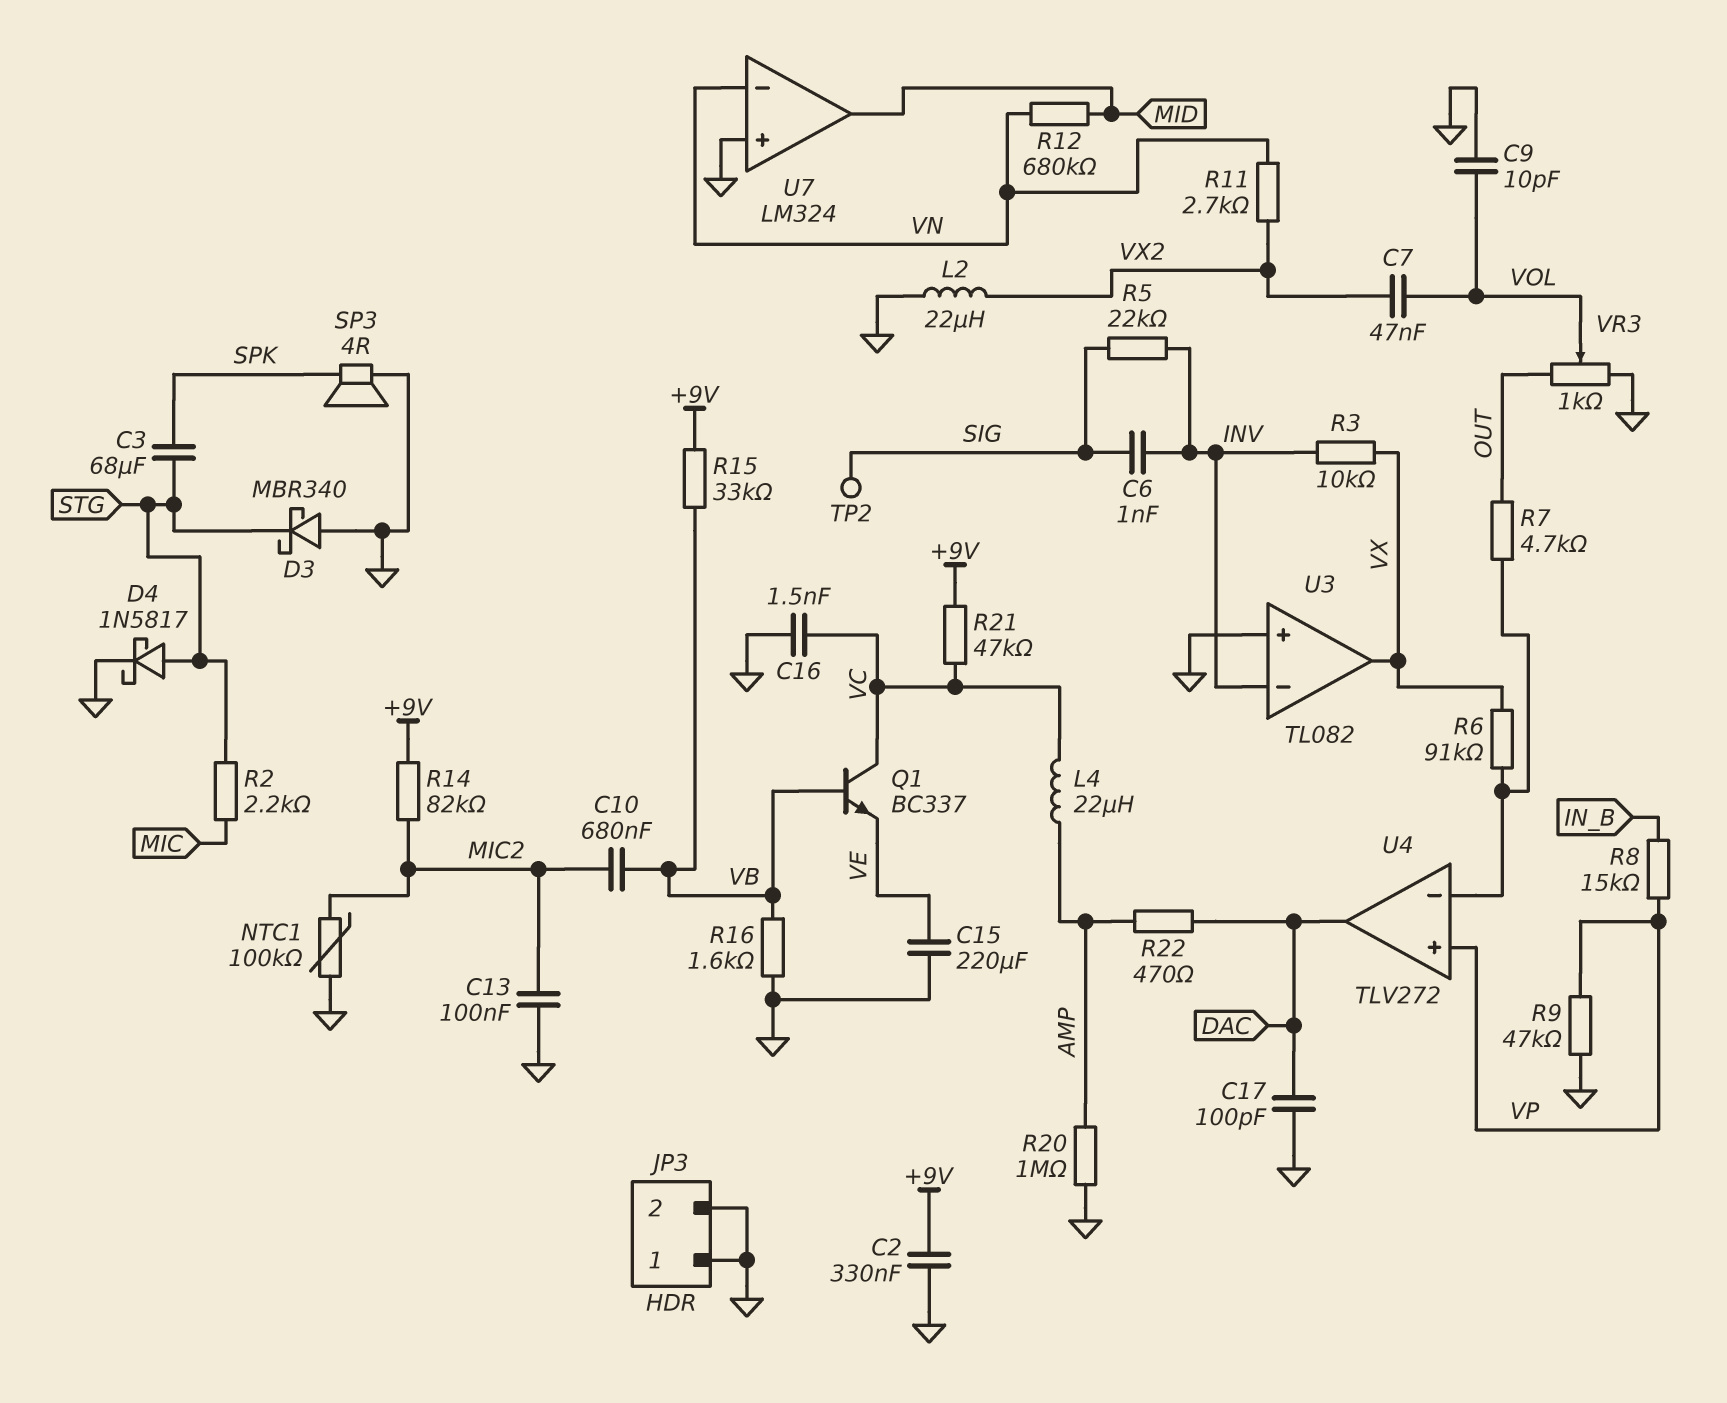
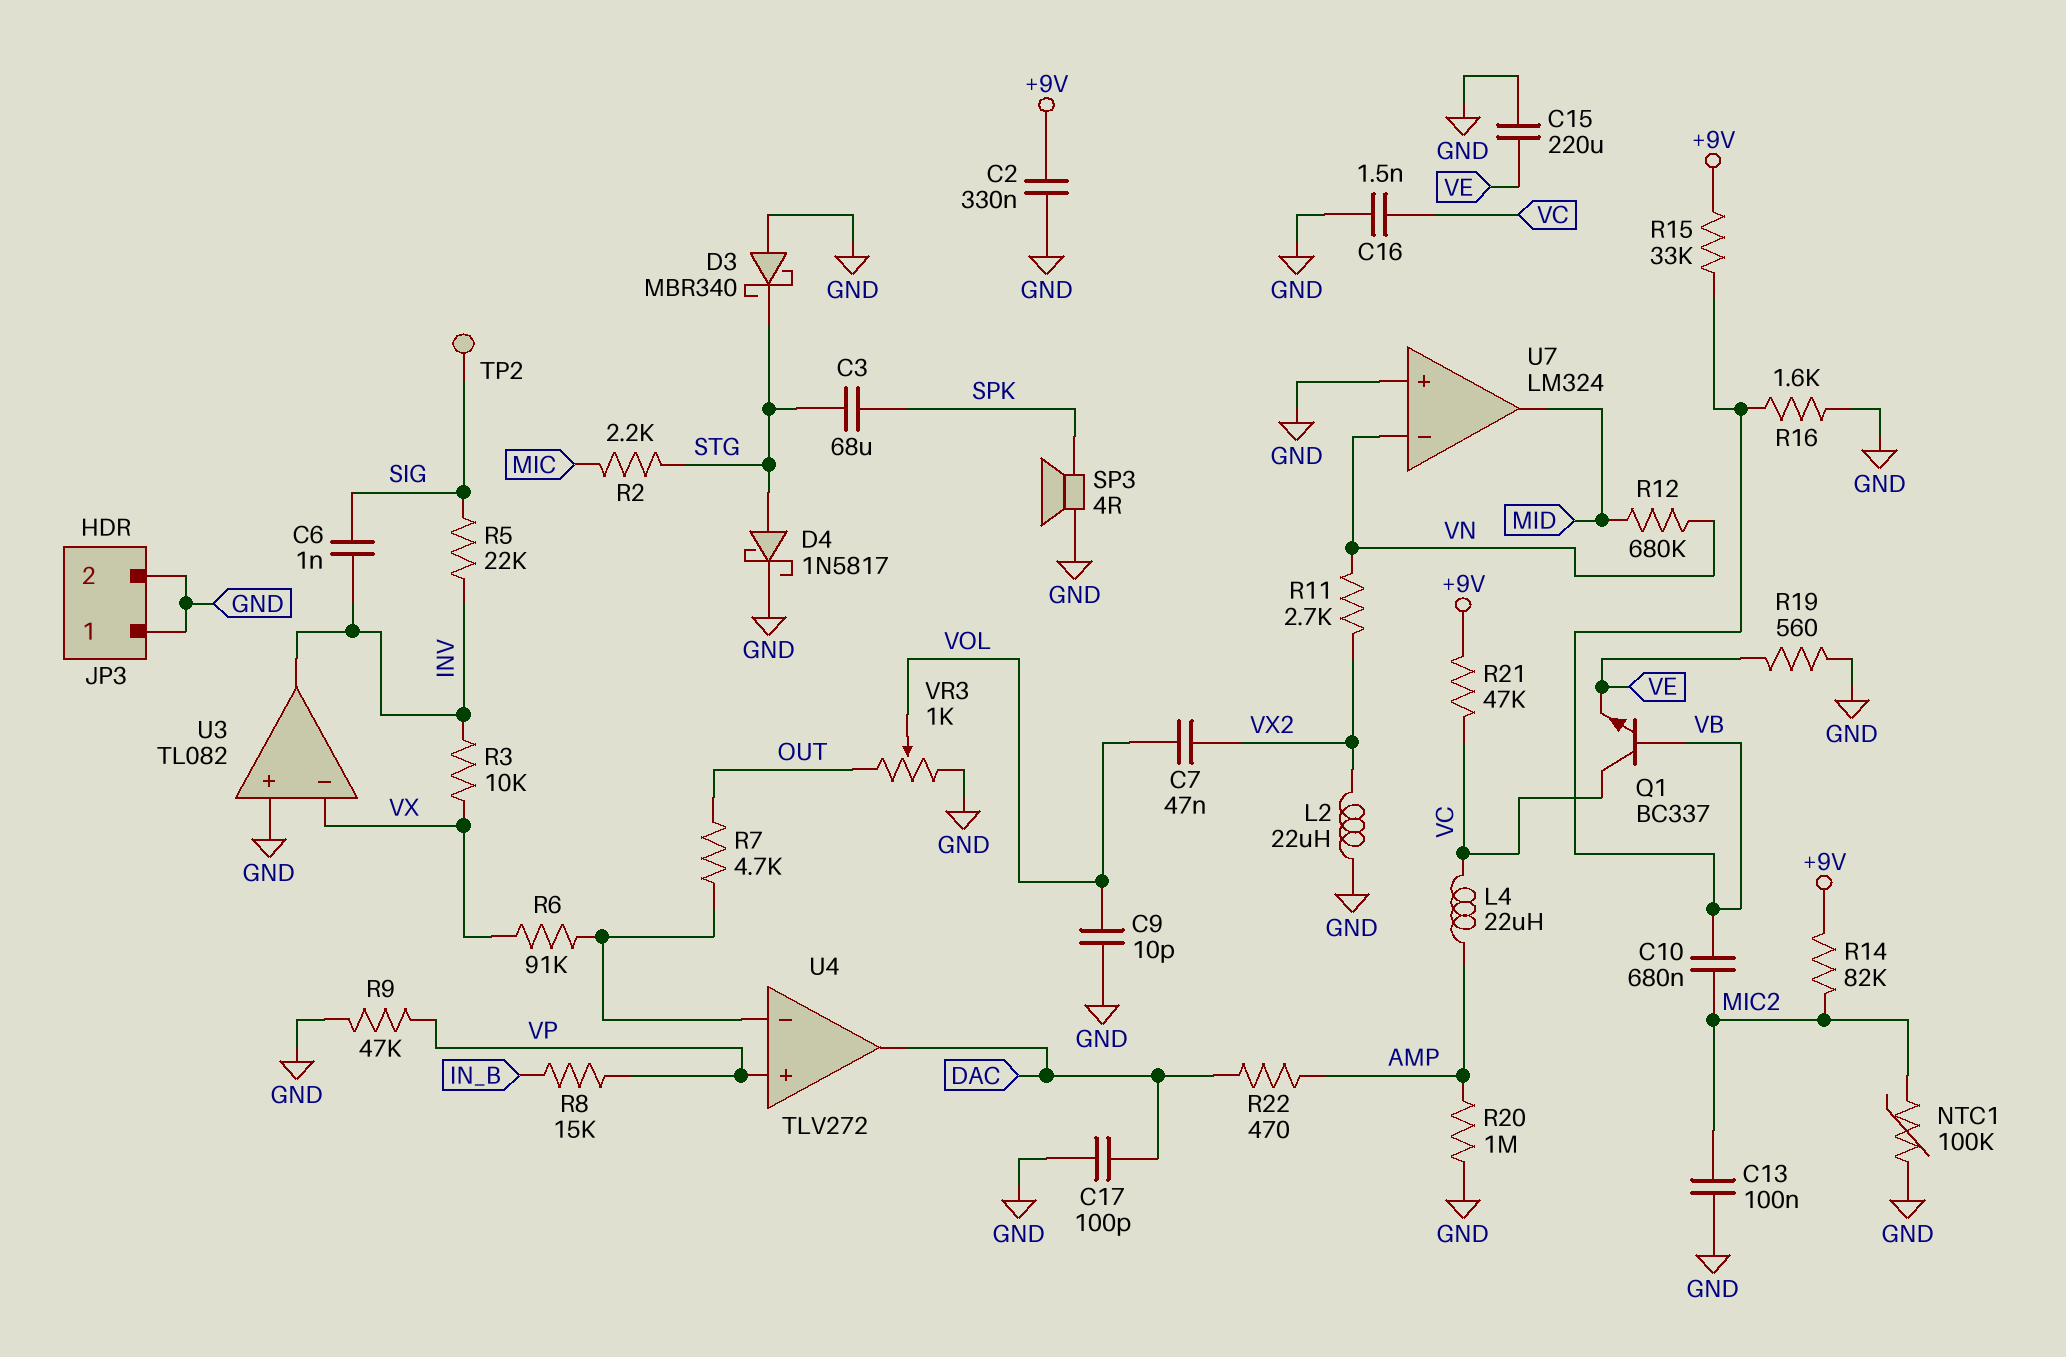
R19: none -> 560 (GND, VE)
U3 pin in-: INV -> VX
U3 pin out: VX -> INV

